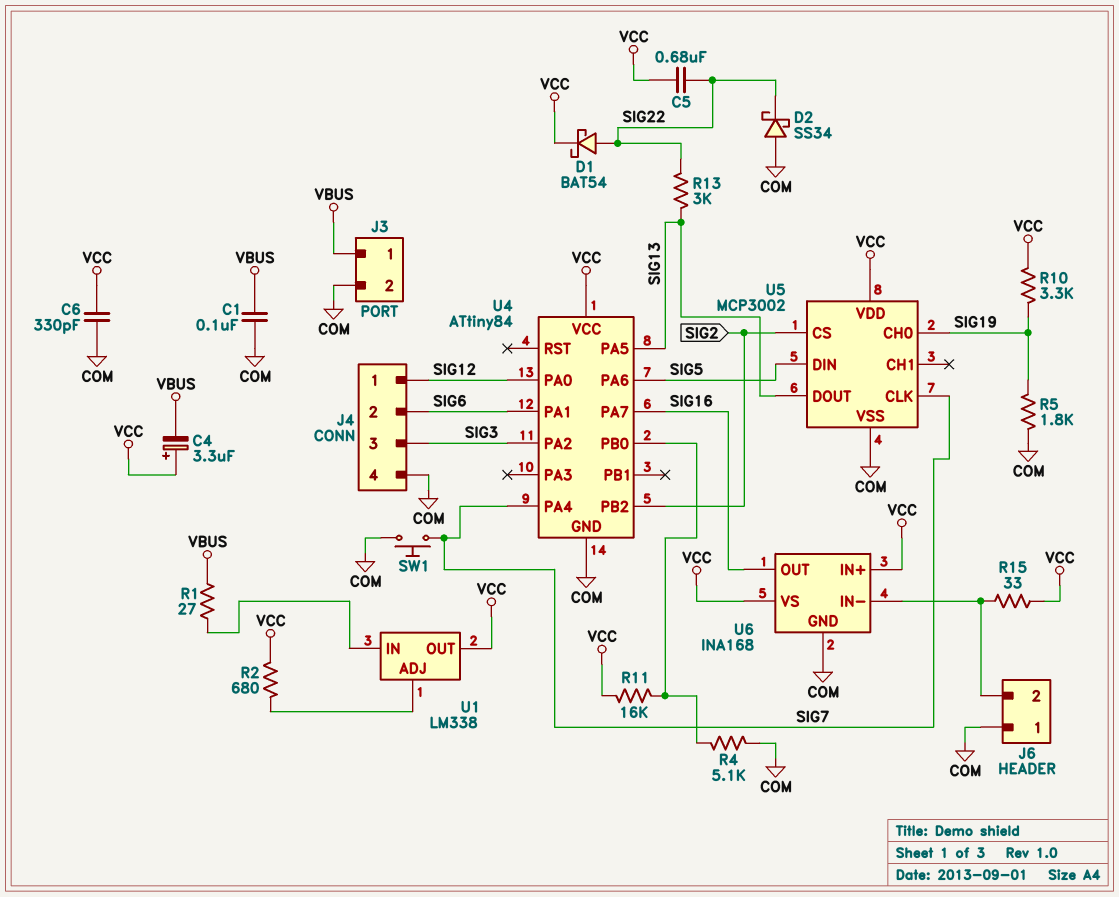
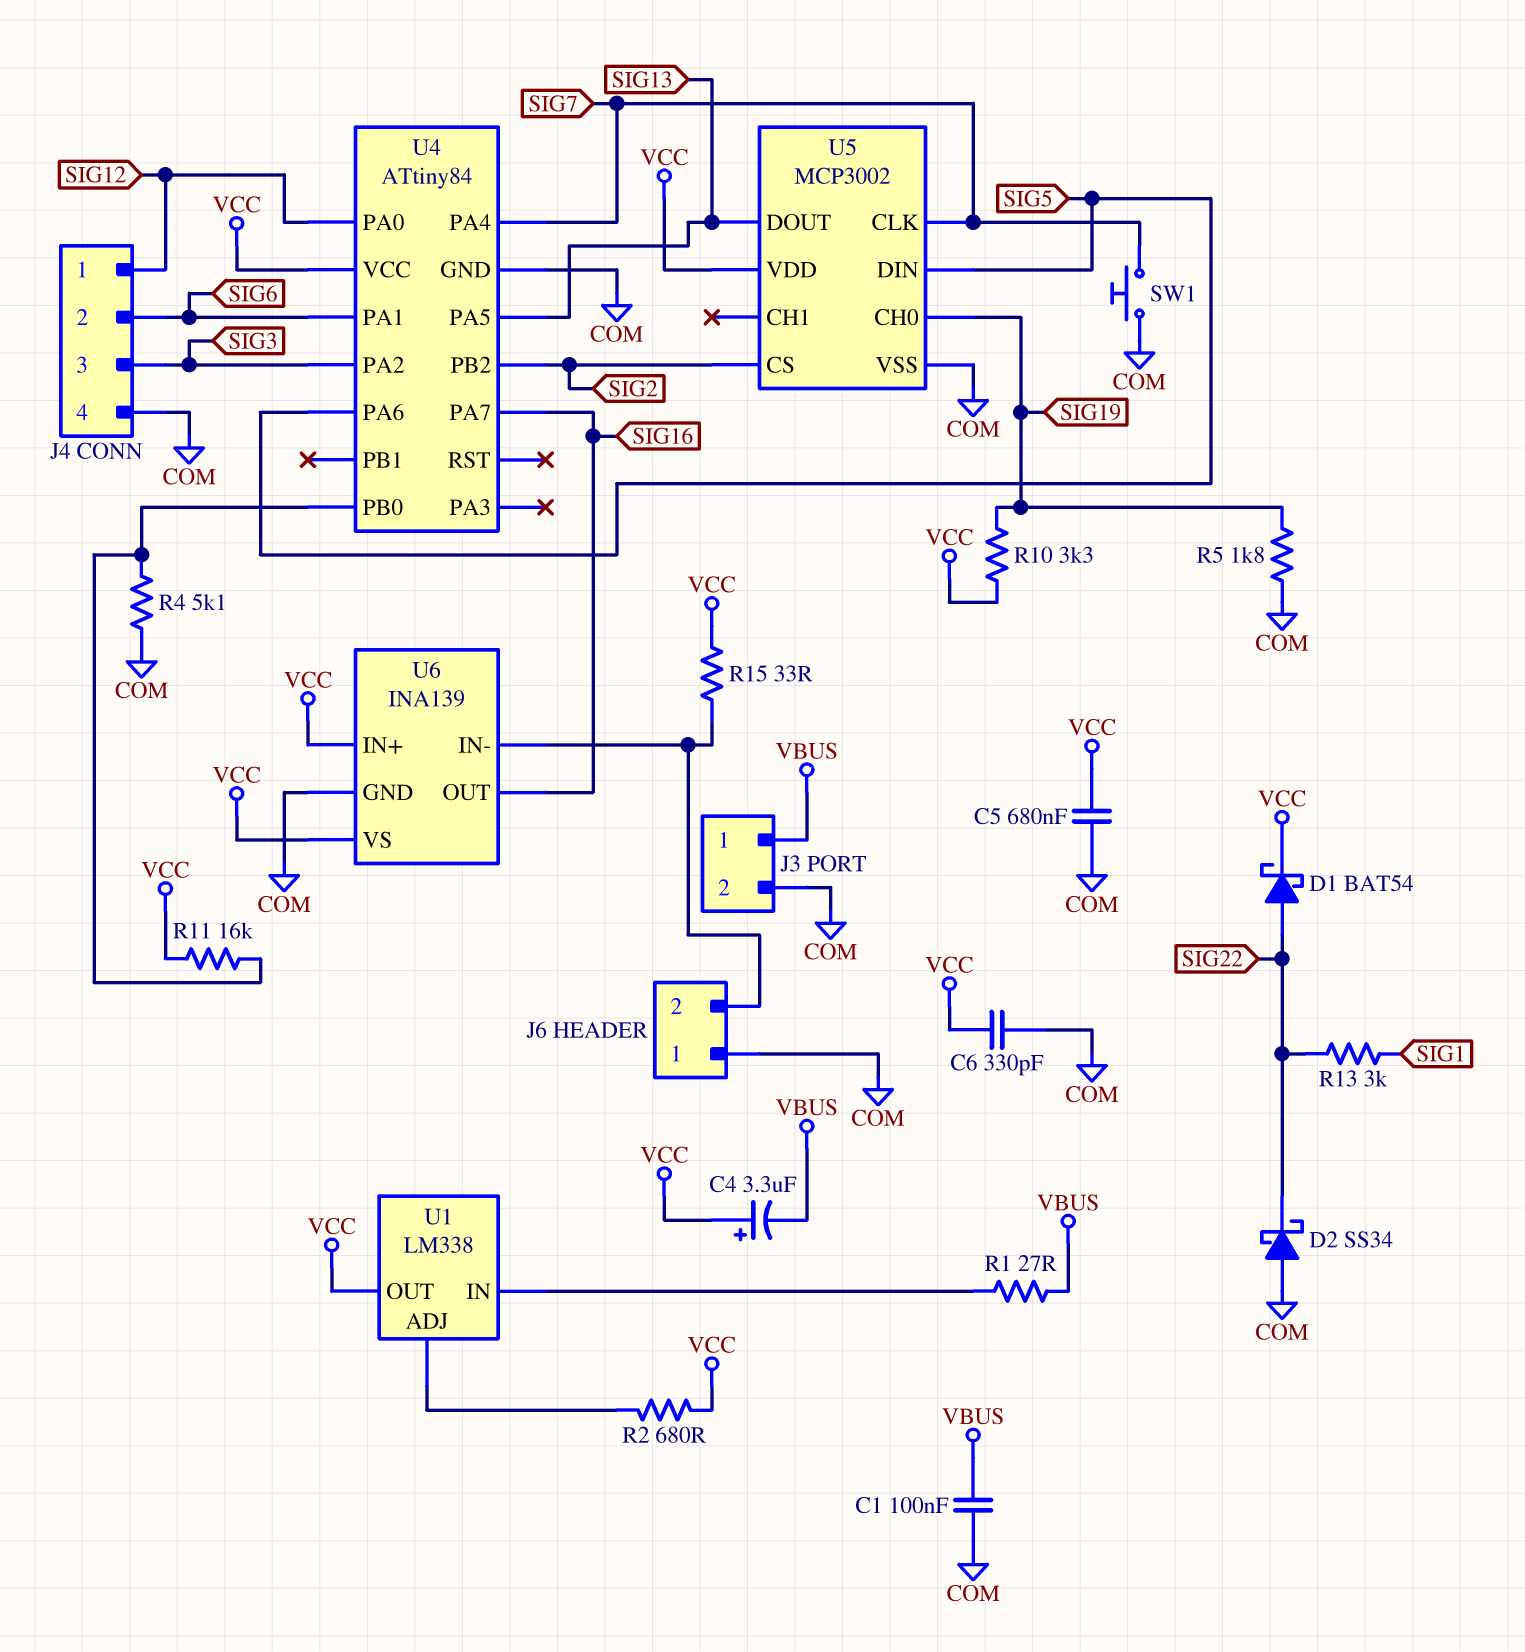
C5: 680nF (SIG22, VCC) -> 680nF (COM, VCC)
R13: 3k (SIG13, SIG22) -> 3k (SIG1, SIG22)
U6: INA168 -> INA139

